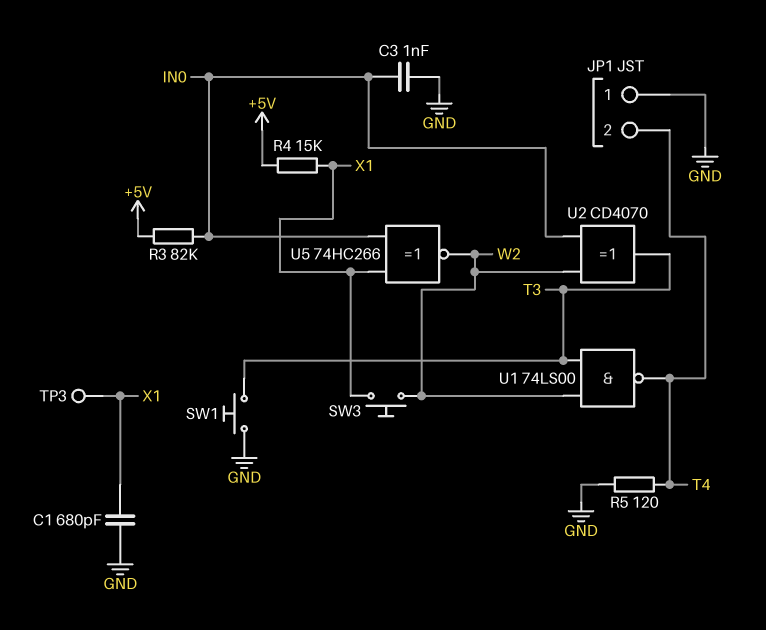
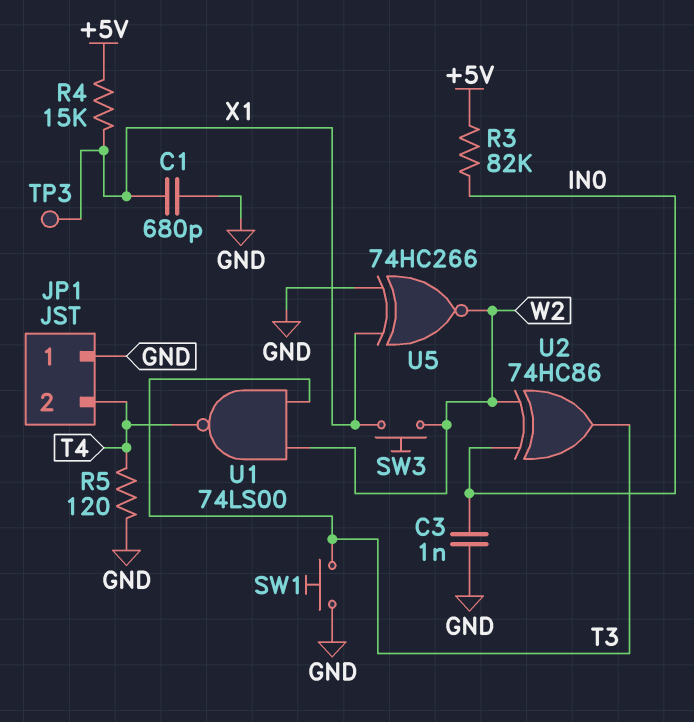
U2: XOR CD4070 (in IN0, in W2, out T3) -> XOR 74HC86 (in IN0, in W2, out T3)
U5: XNOR 74HC266 (in IN0, in X1, out W2) -> XNOR 74HC266 (in GND, in X1, out W2)

